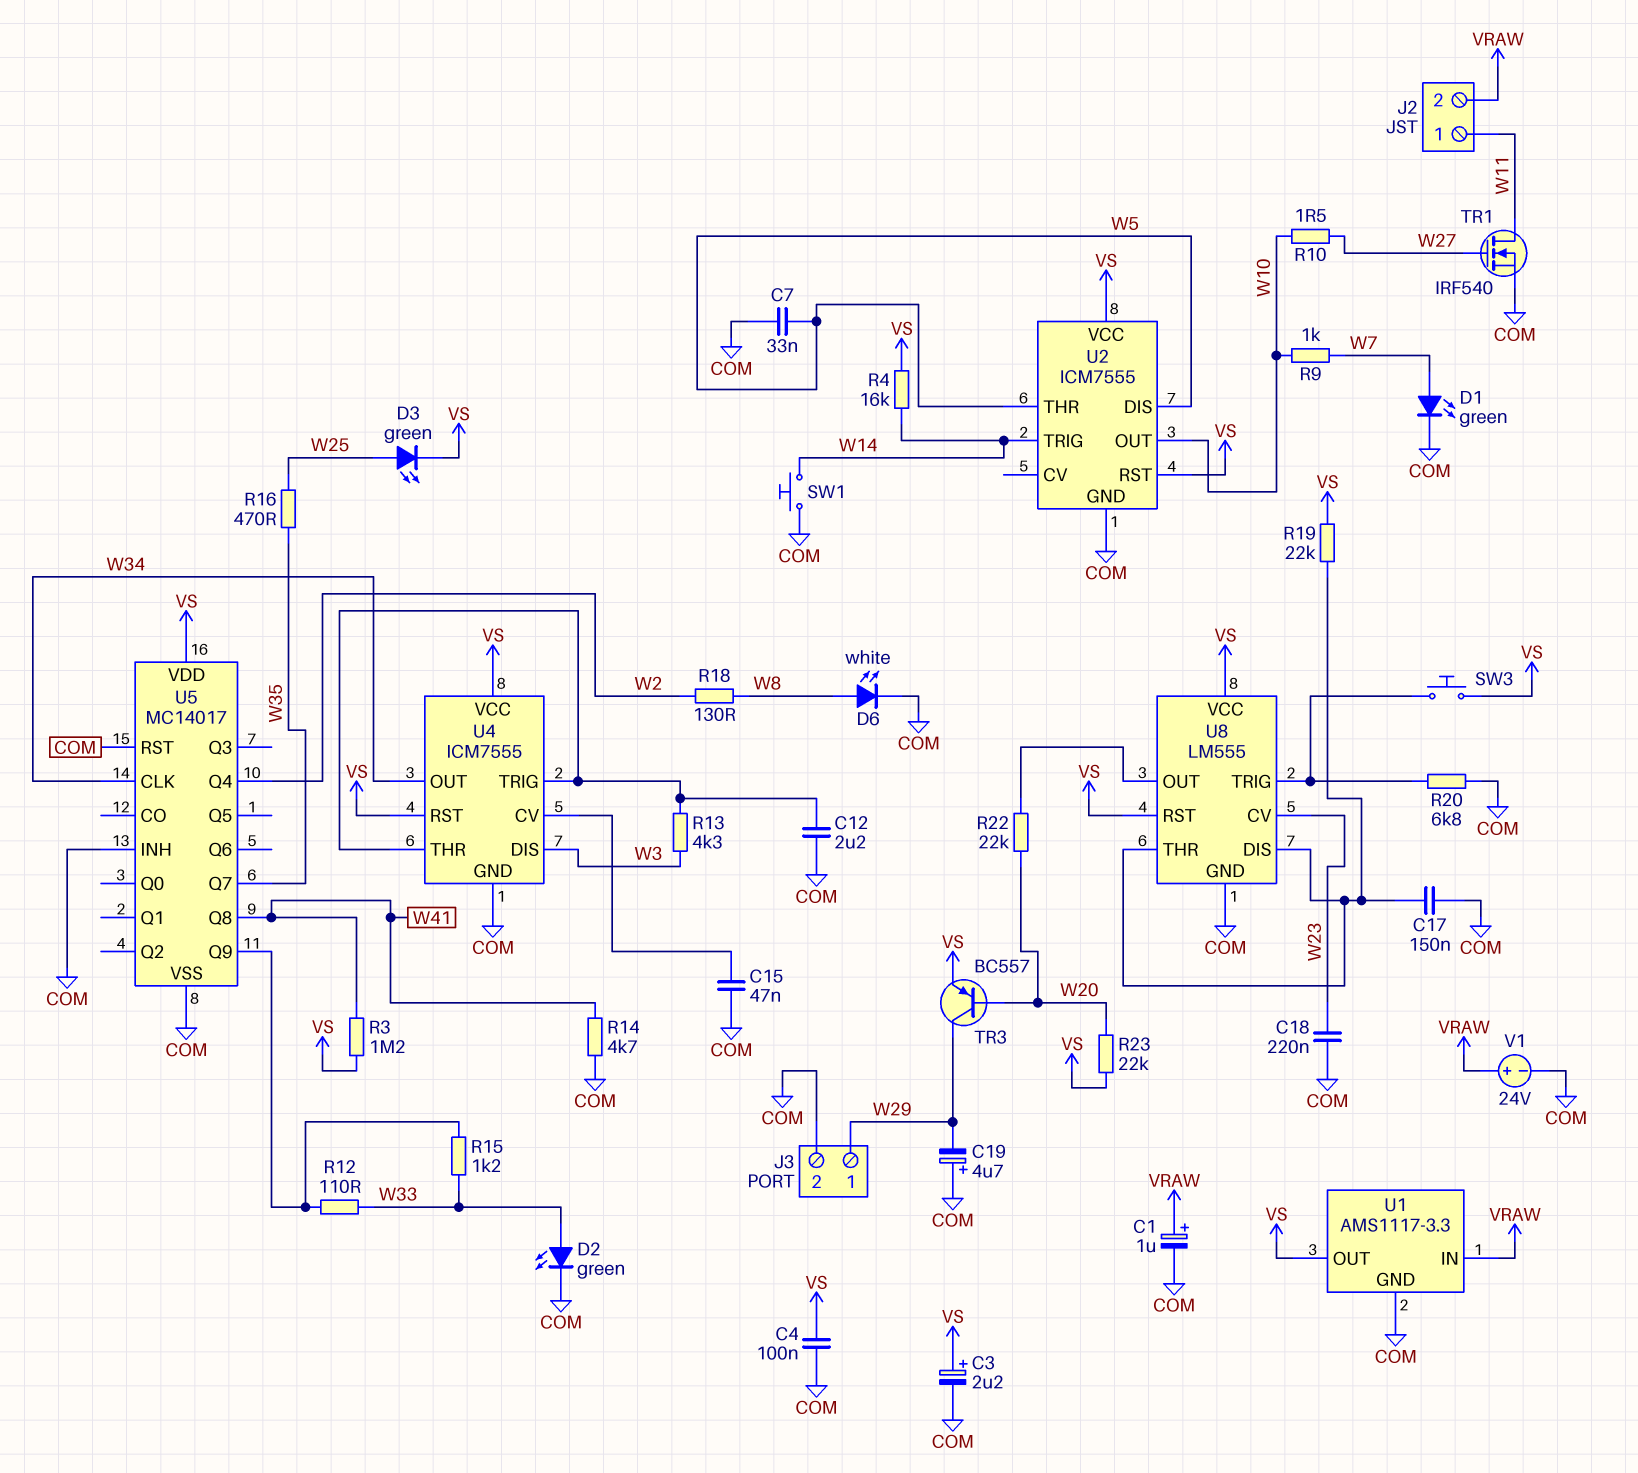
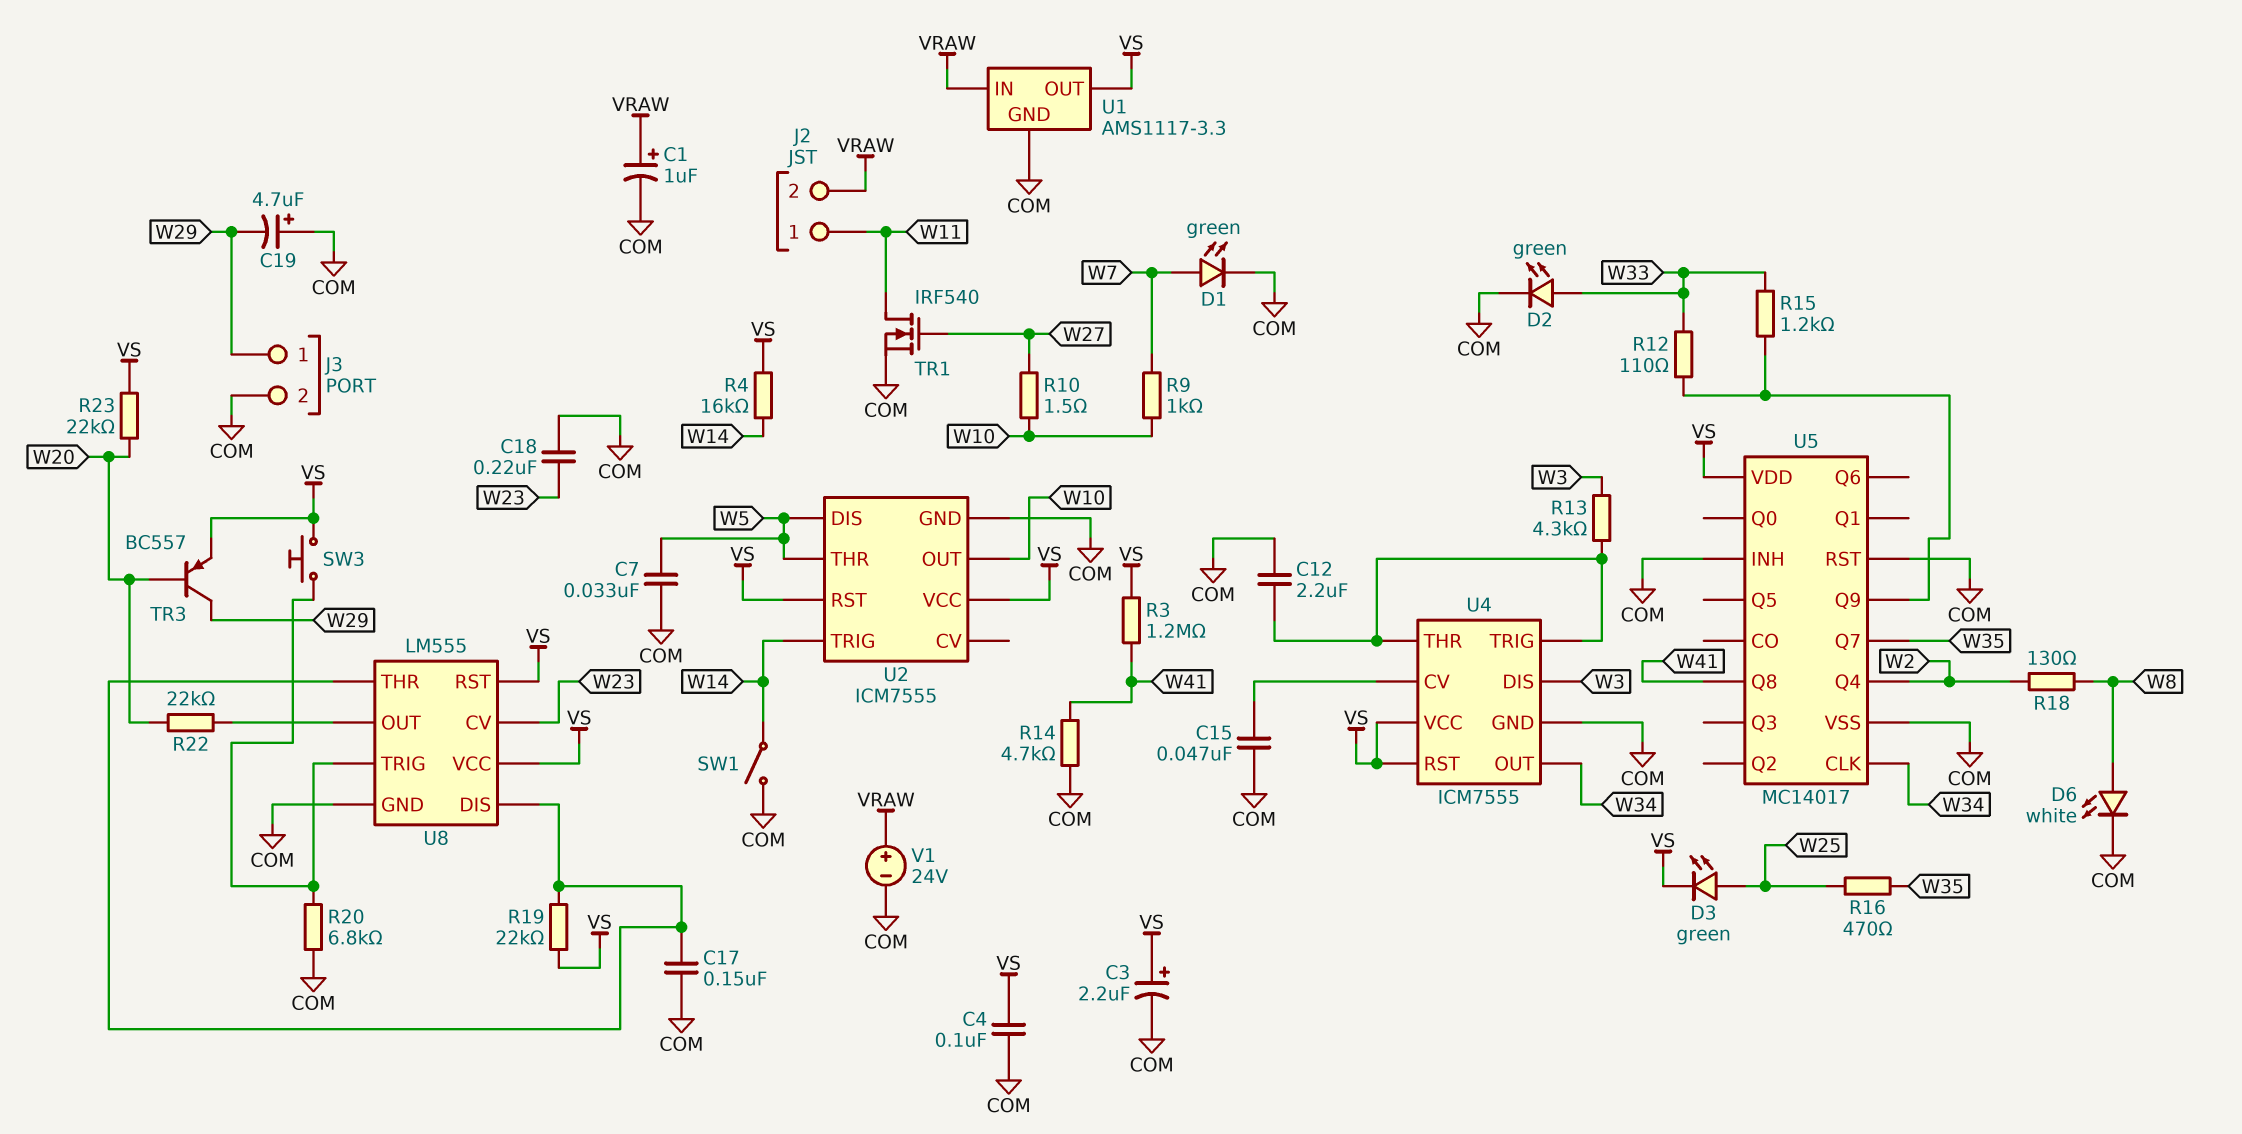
SW1: button (COM, W14) -> switch (COM, W14)

